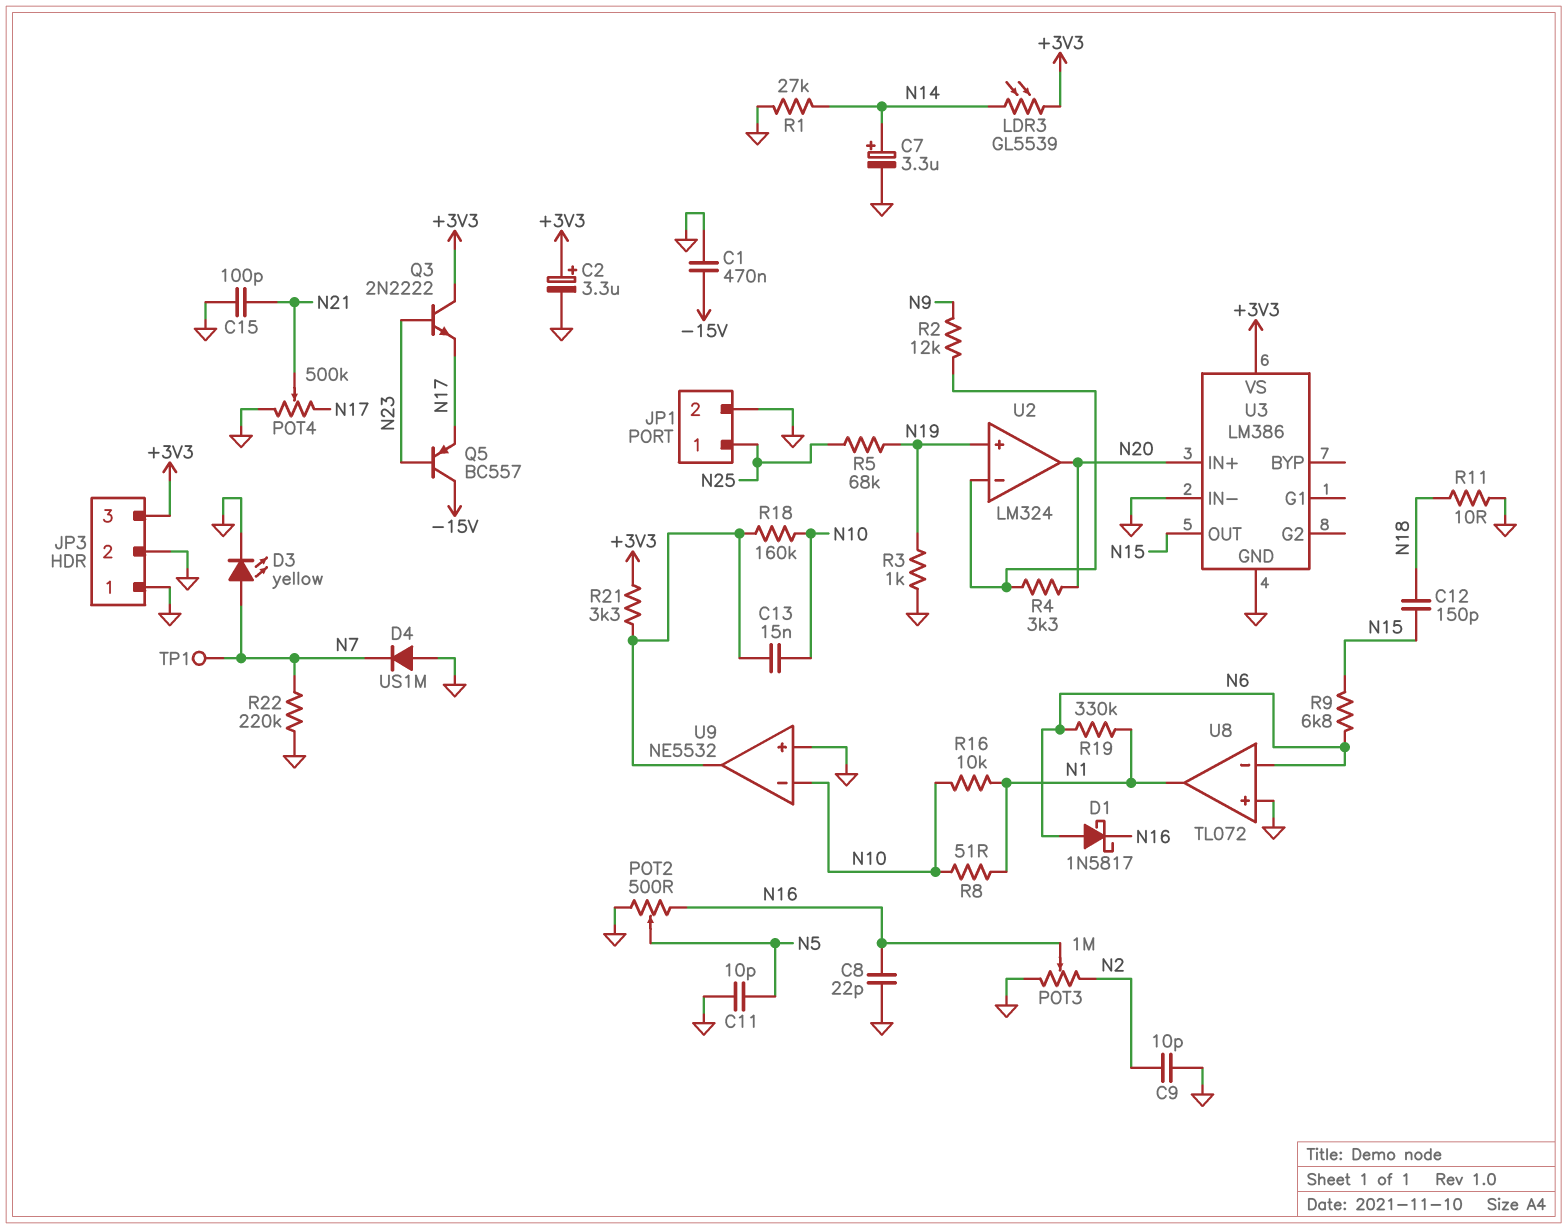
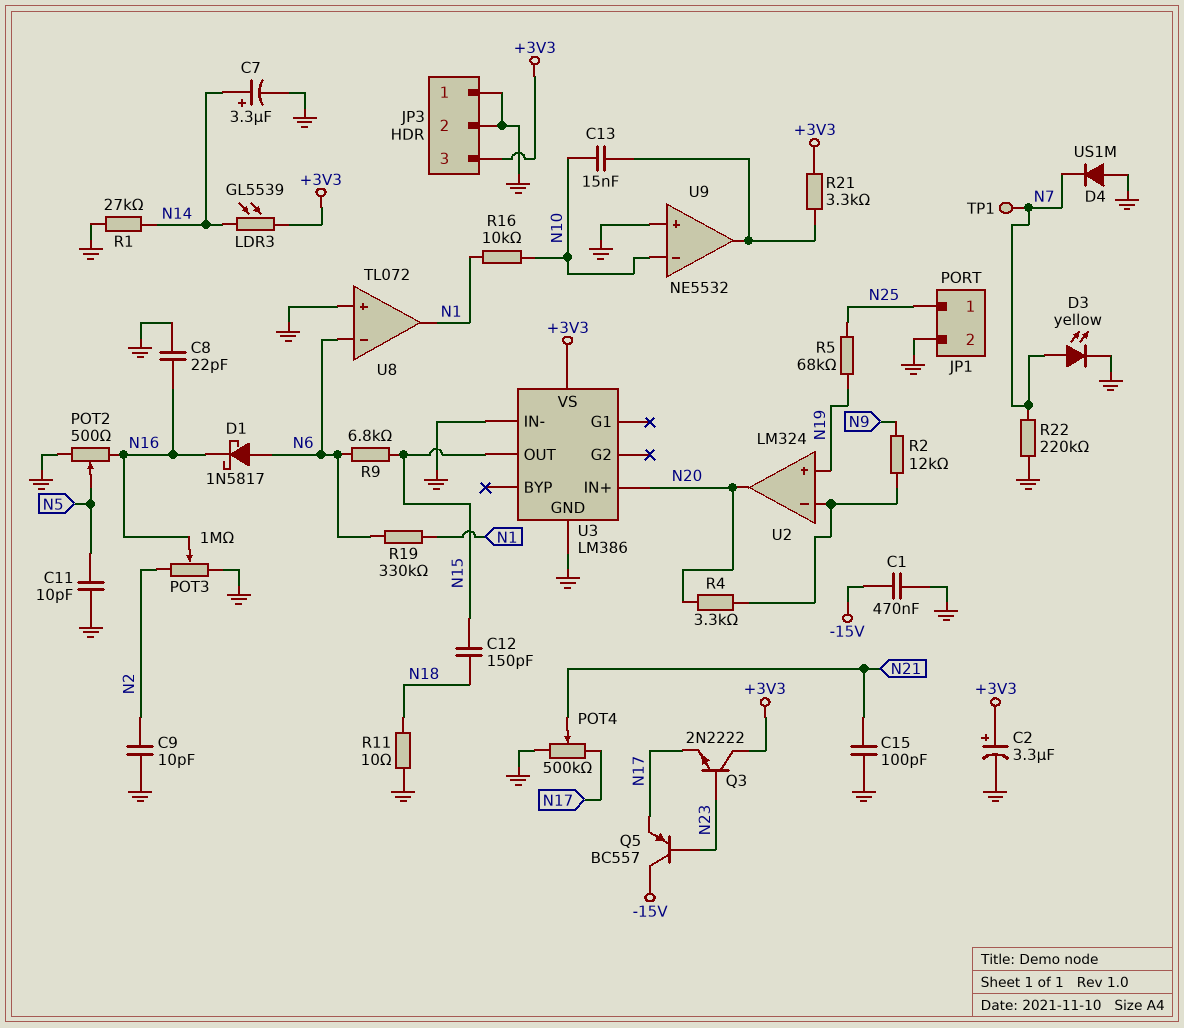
R3: 1k (GND, N19) -> none
R8: 51 (N1, N10) -> none
R18: 160k (N10, U9/out) -> none

